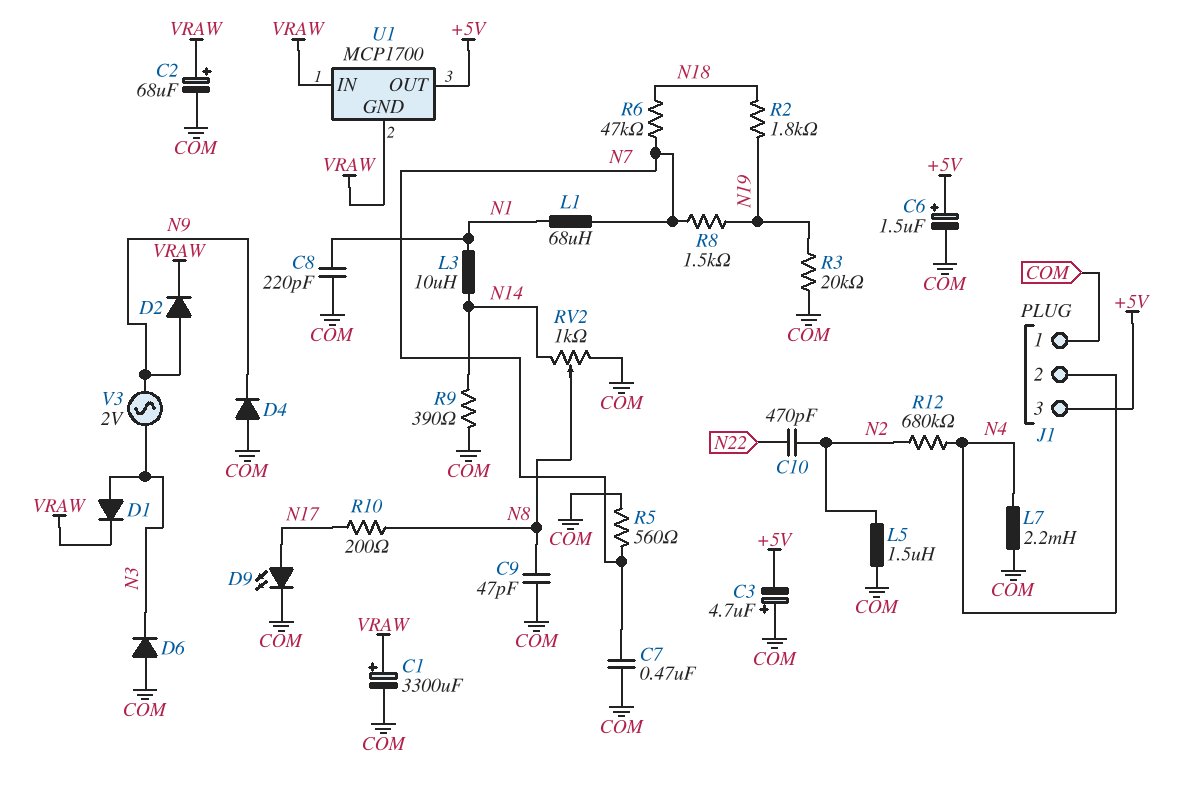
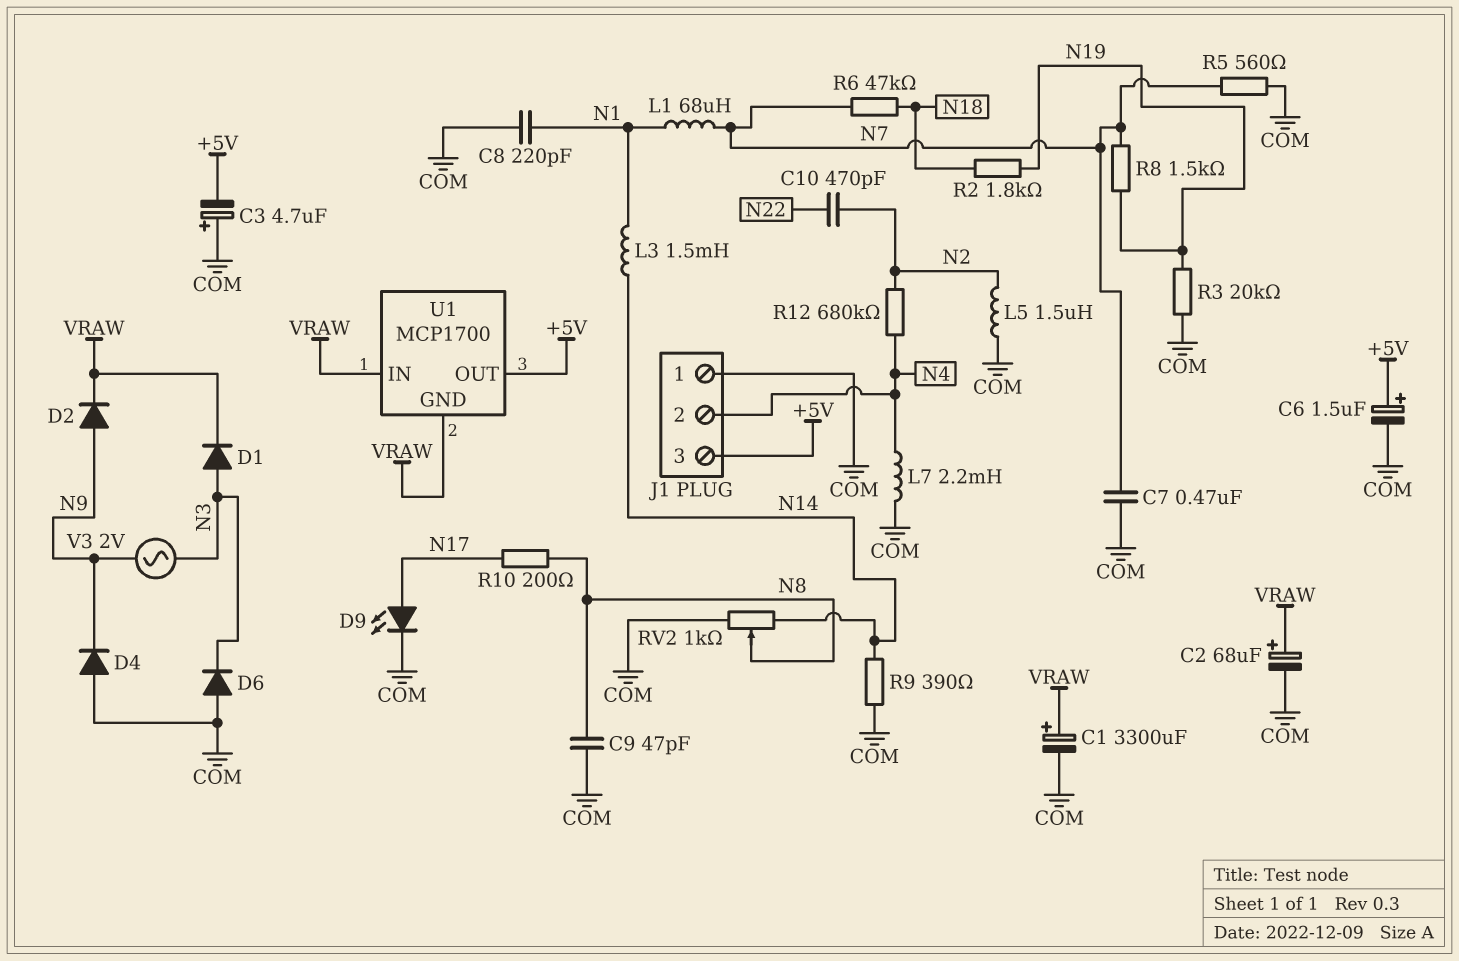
L3: 10uH (N1, N14) -> 1.5mH (N1, N14)

